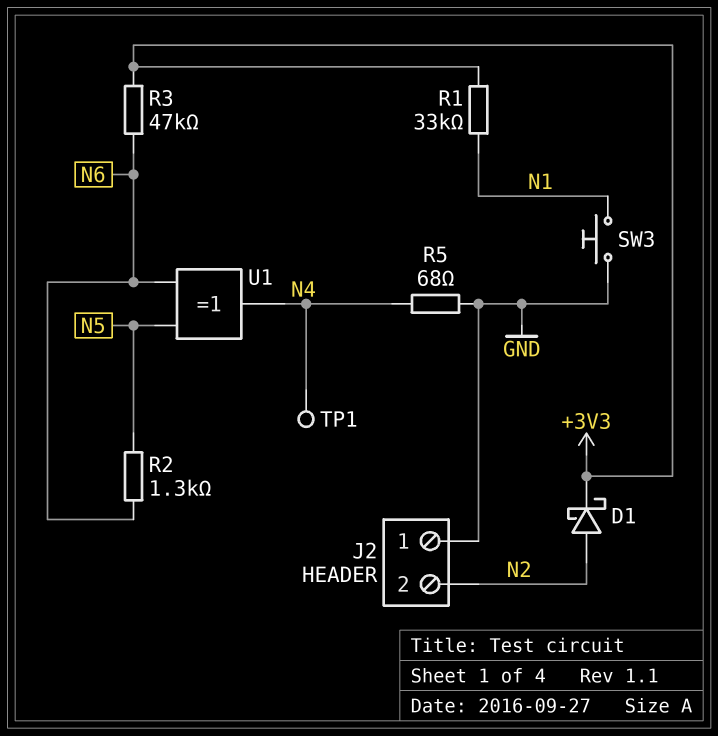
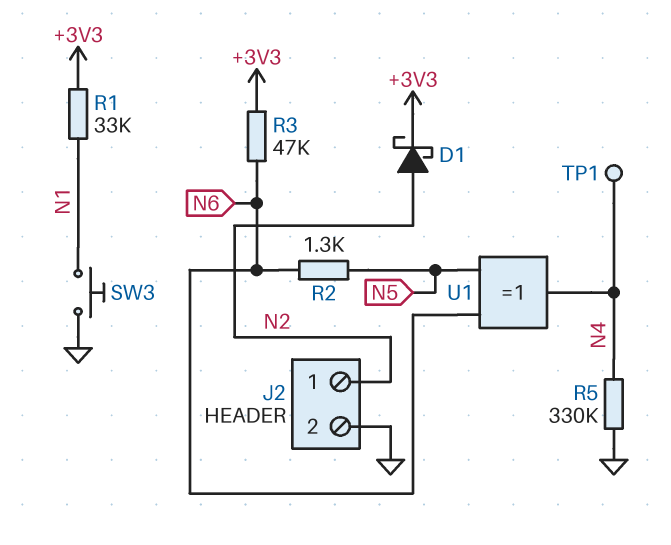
J2 pin 1: GND -> N2
J2 pin 2: N2 -> GND
R5: 68 (GND, N4) -> 330k (GND, N4)

